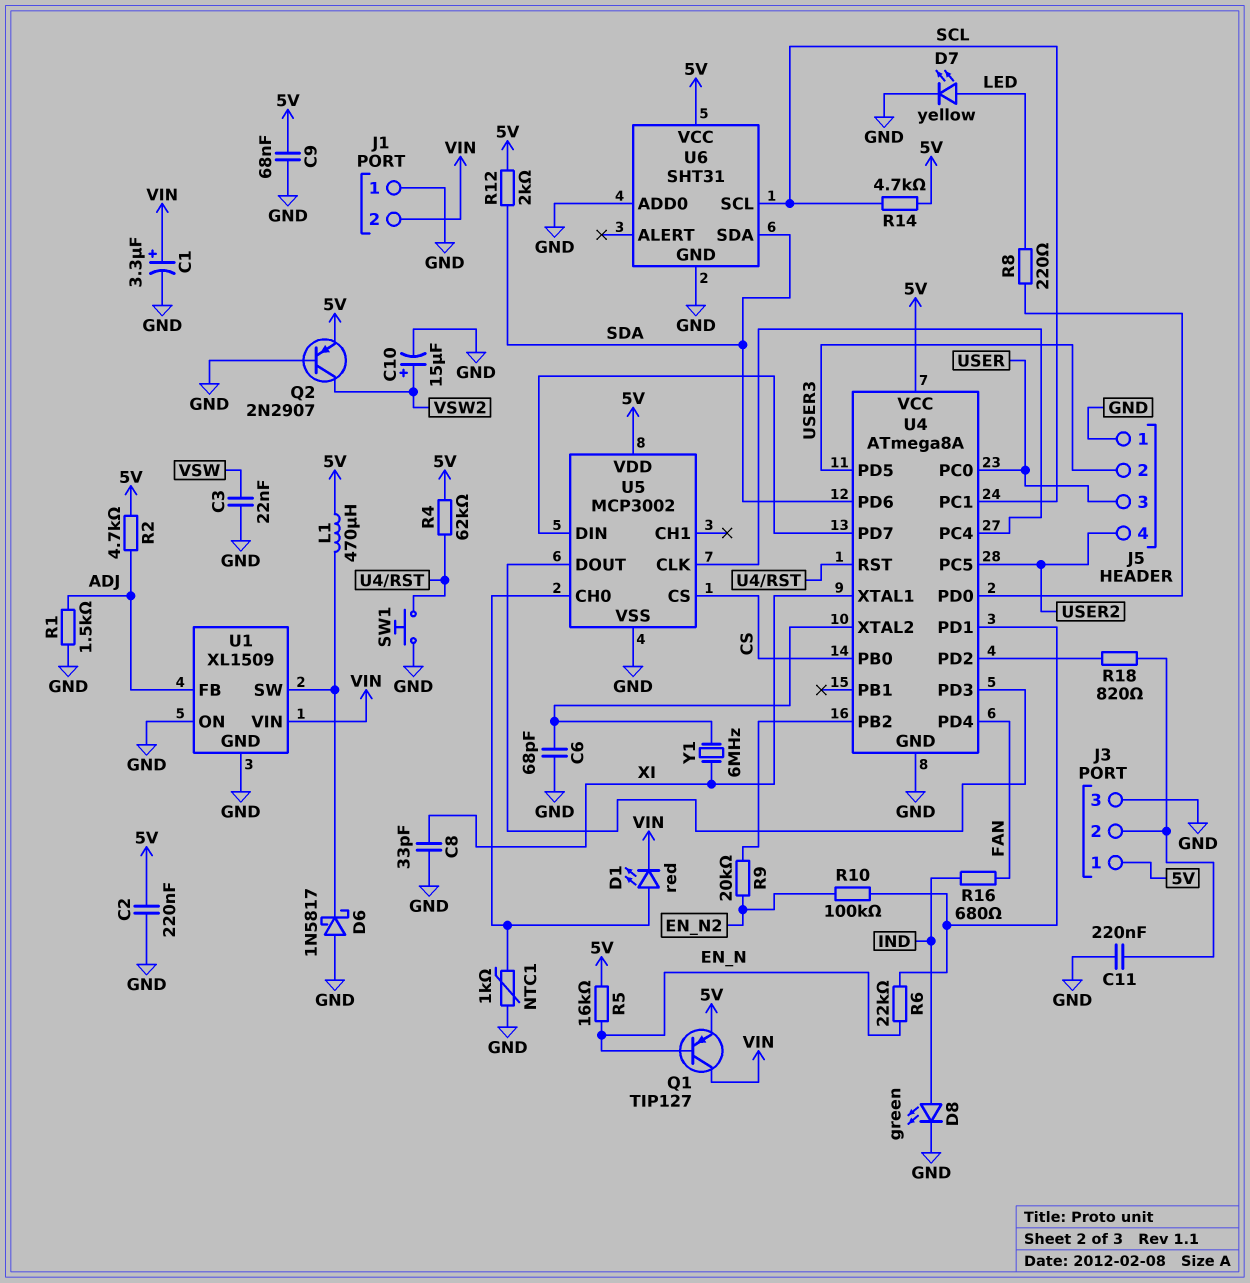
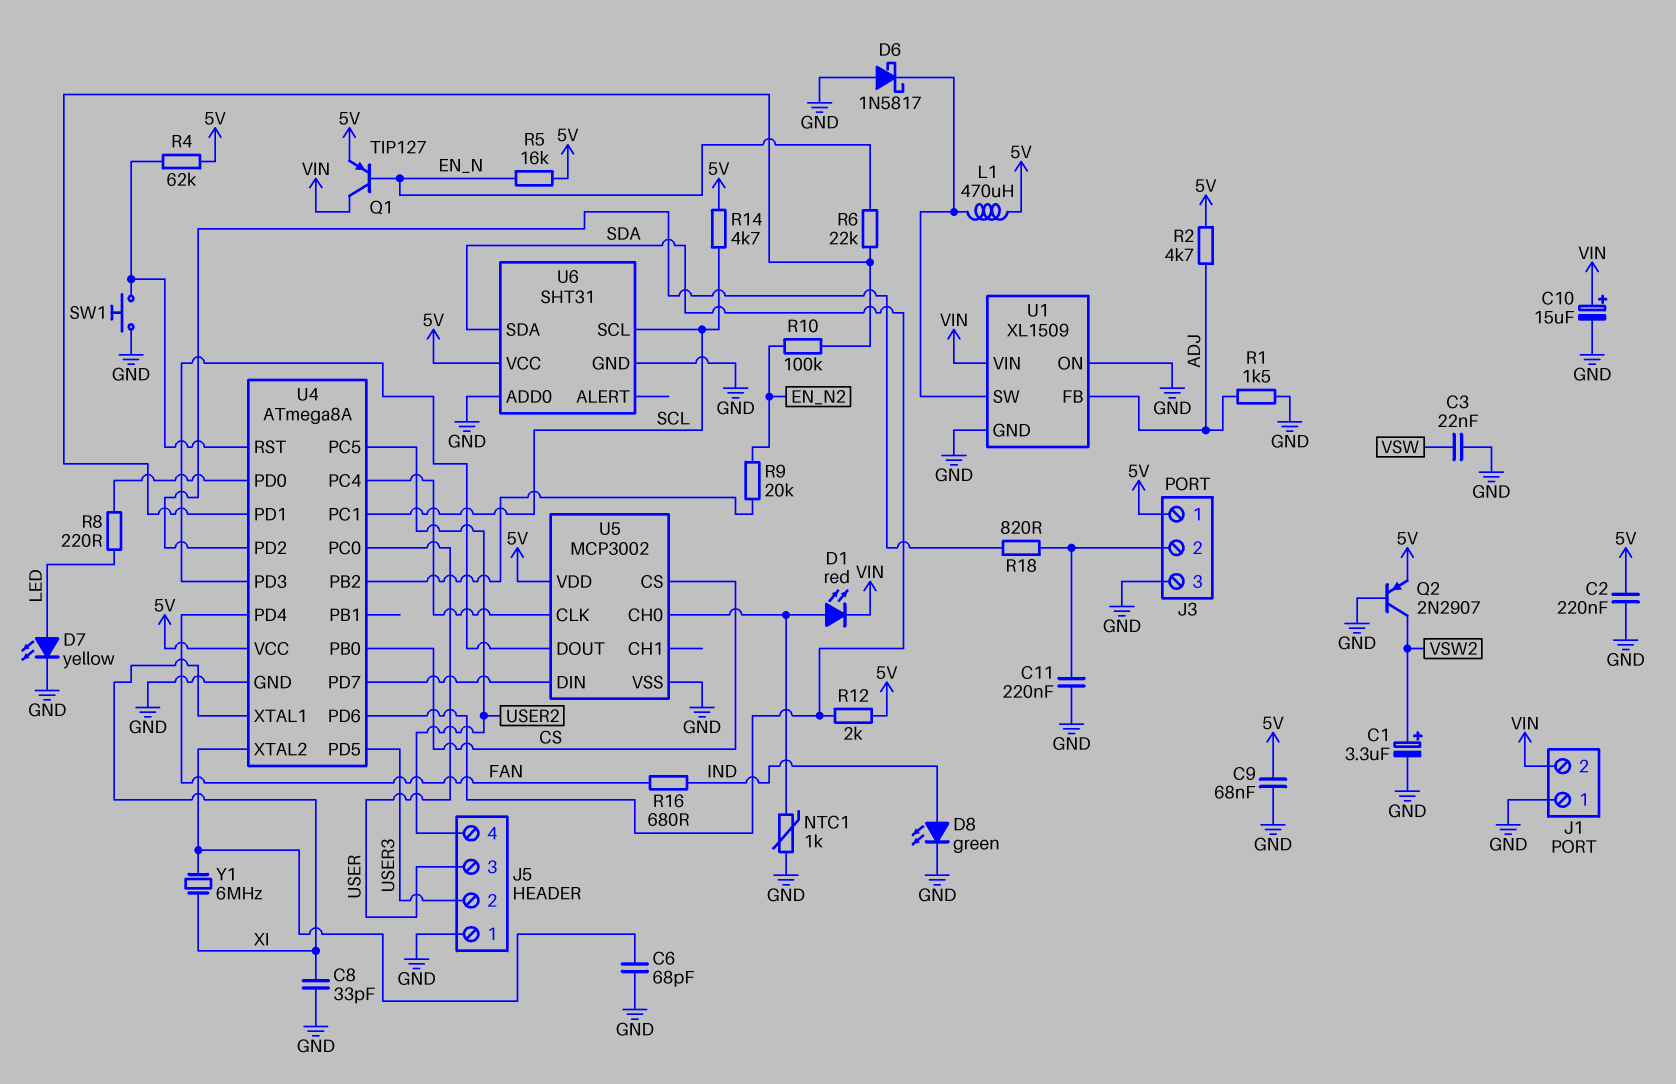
C1: 3.3uF (plus VIN, minus GND) -> 3.3uF (plus VSW2, minus GND)
C10: 15uF (plus VSW2, minus GND) -> 15uF (plus VIN, minus GND)

